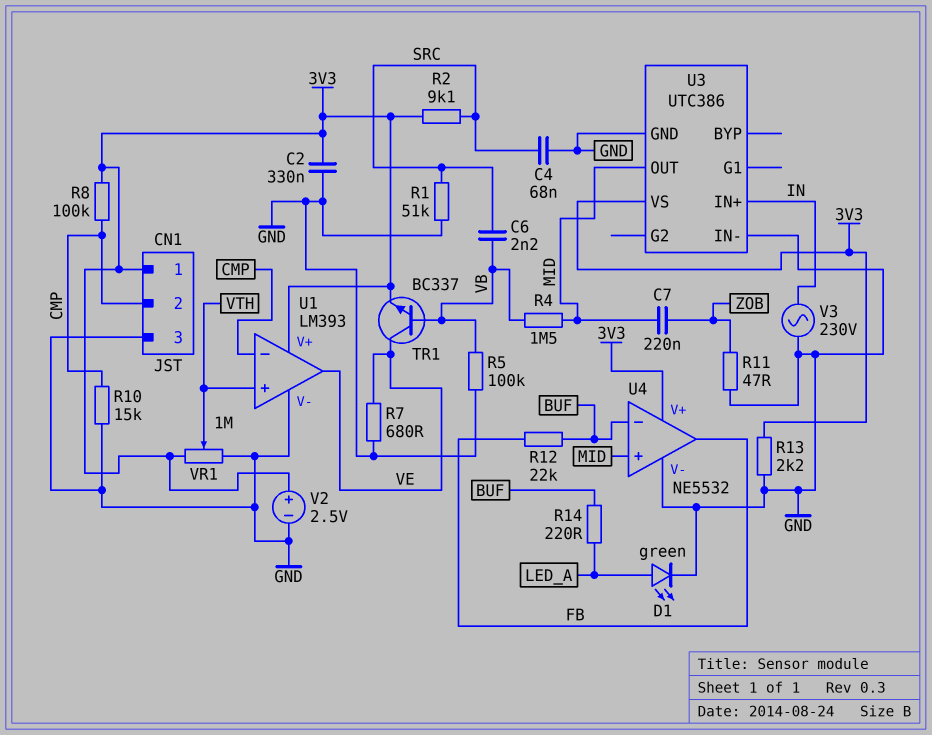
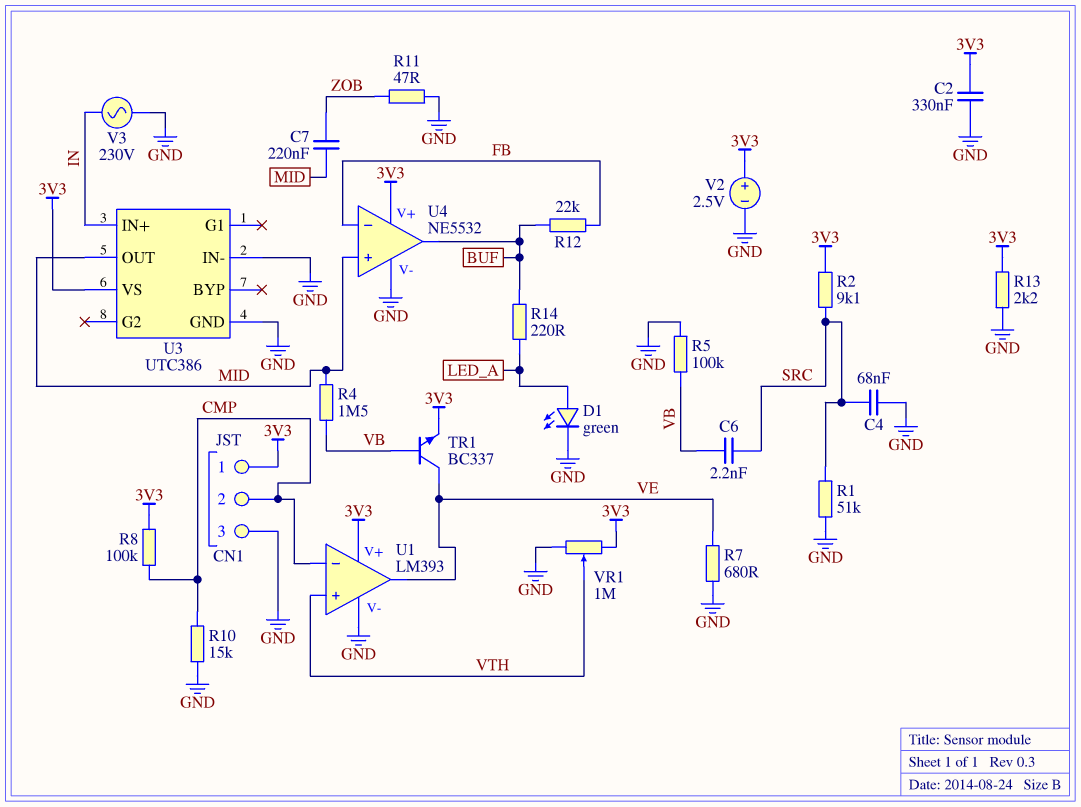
U4 pin in-: BUF -> FB
U4 pin out: FB -> BUF

